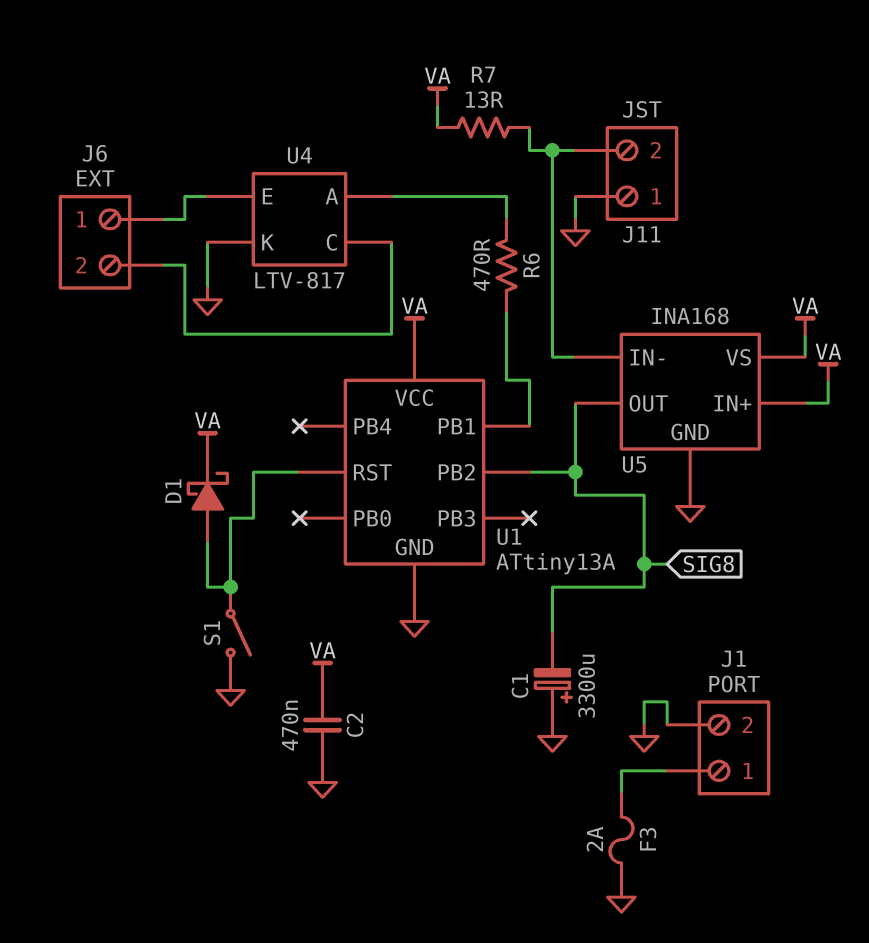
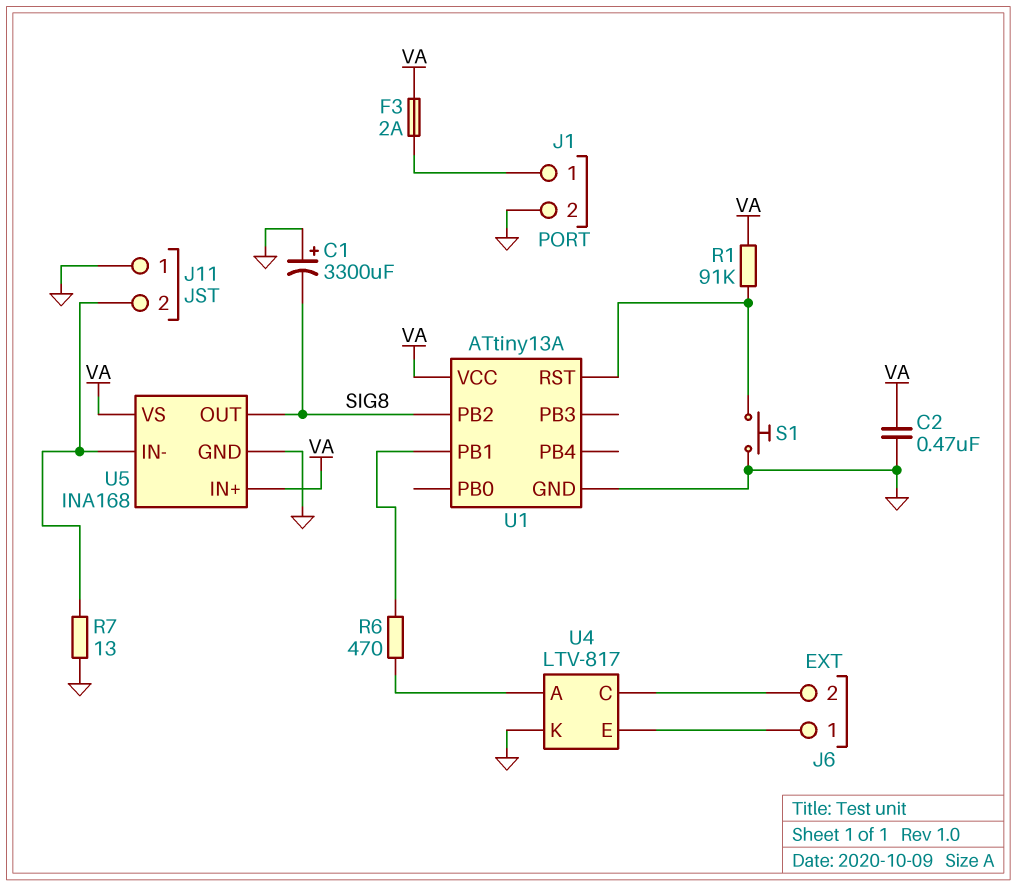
D1: schottky (A U1/RST, K VA) -> none
F3: 2A (GND, J1/1) -> 2A (J1/1, VA)
R1: none -> 91k (U1/RST, VA)
R7: 13 (J11/2, VA) -> 13 (GND, J11/2)
S1: switch (GND, U1/RST) -> button (GND, U1/RST)

